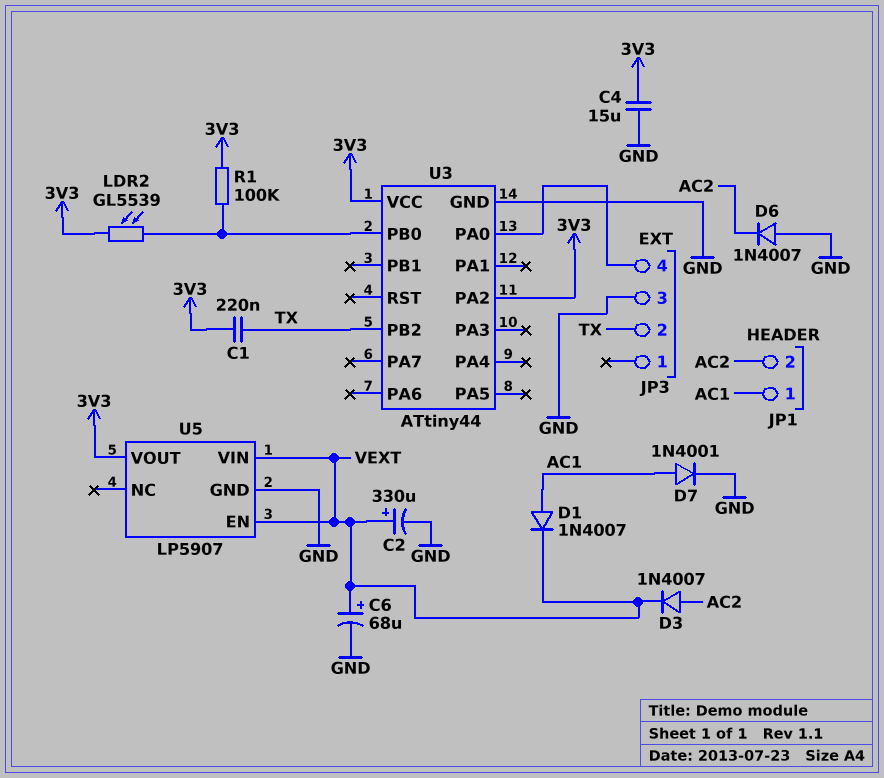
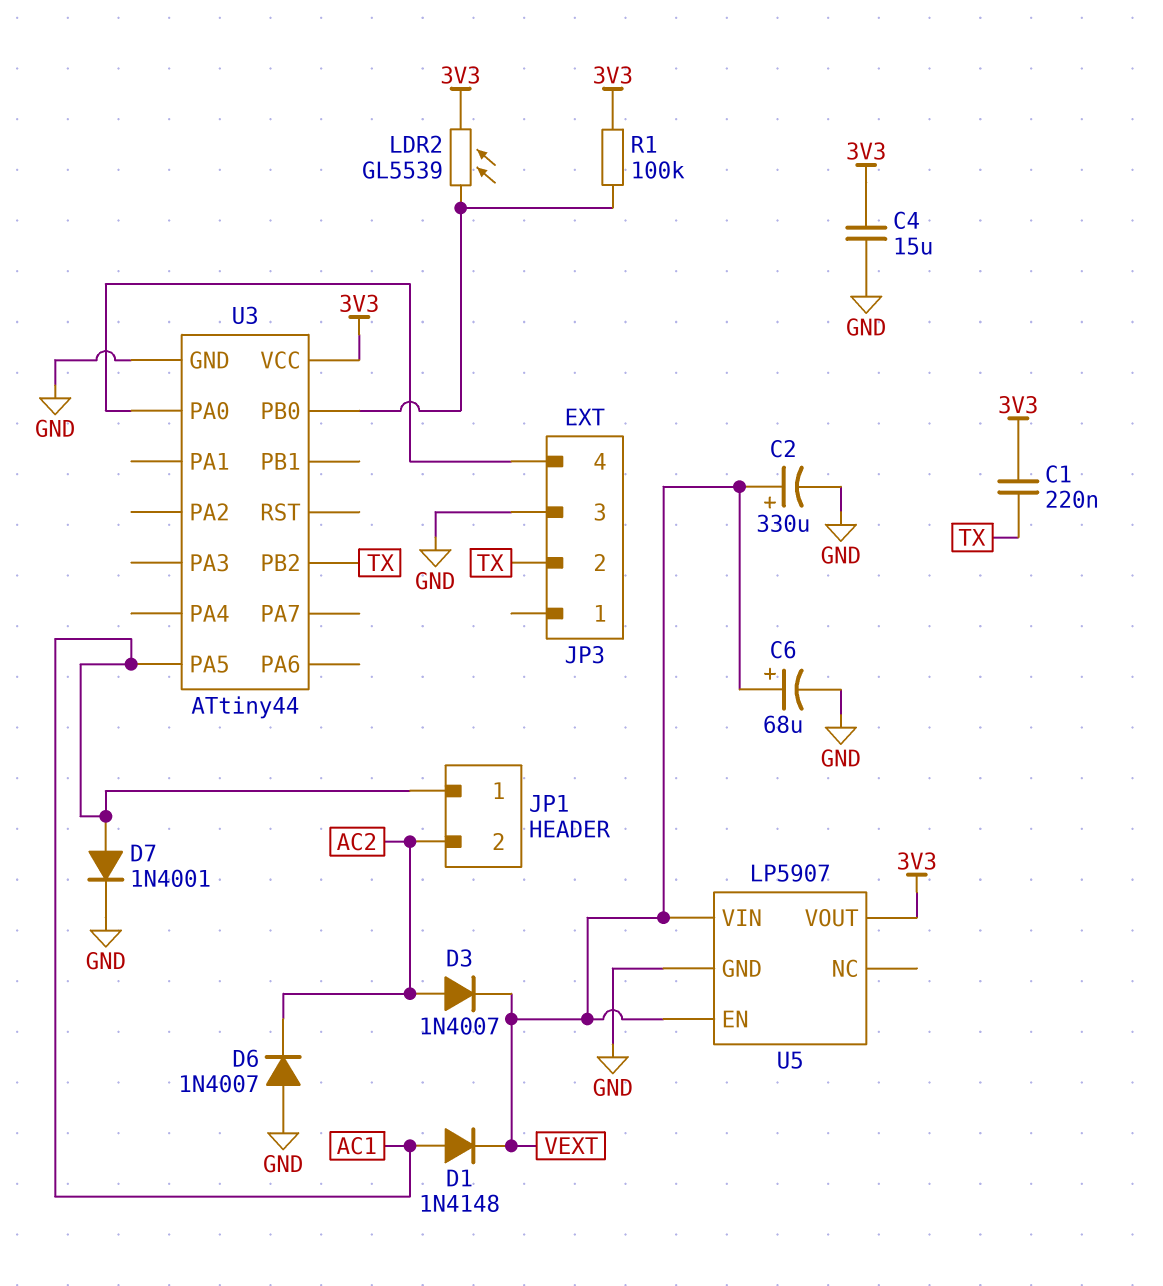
D1: diode 1N4007 (A AC1, K VEXT) -> diode 1N4148 (A AC1, K VEXT)
U3 pin PA2: 3V3 -> none
U3 pin PA5: none -> AC1

